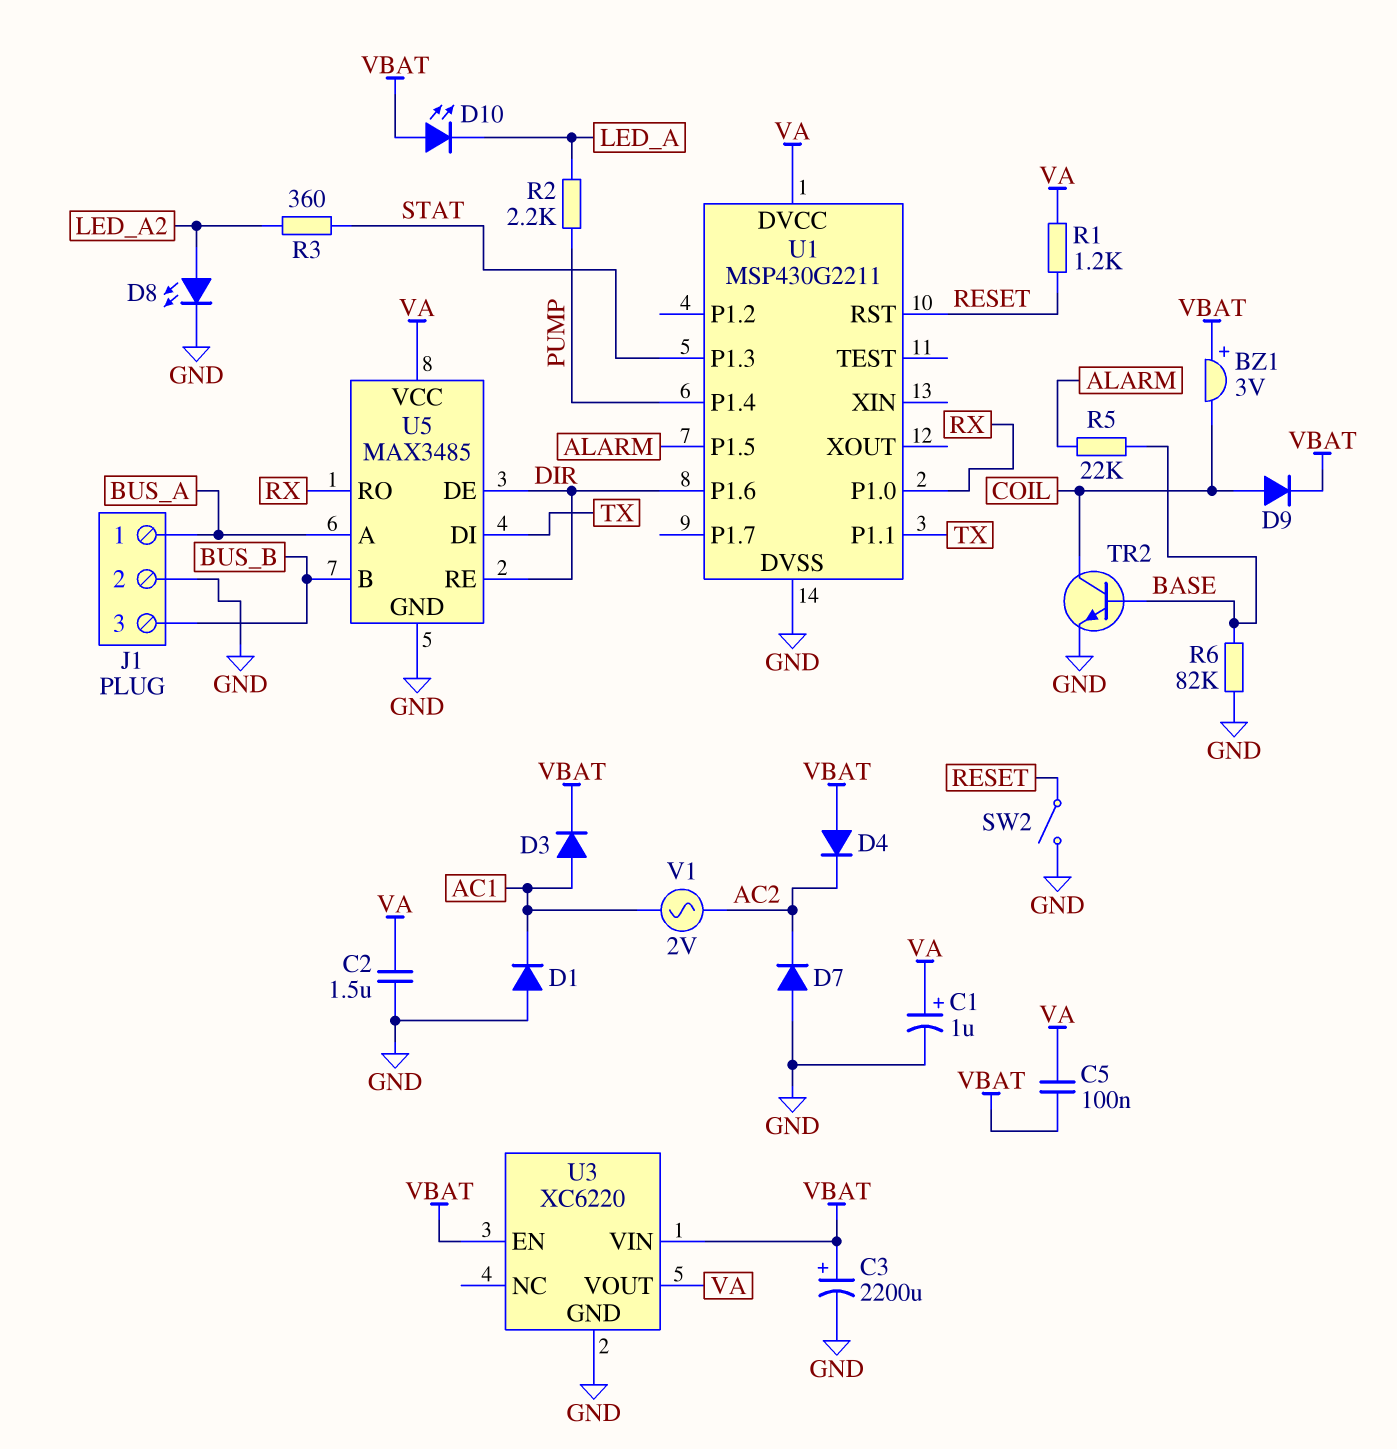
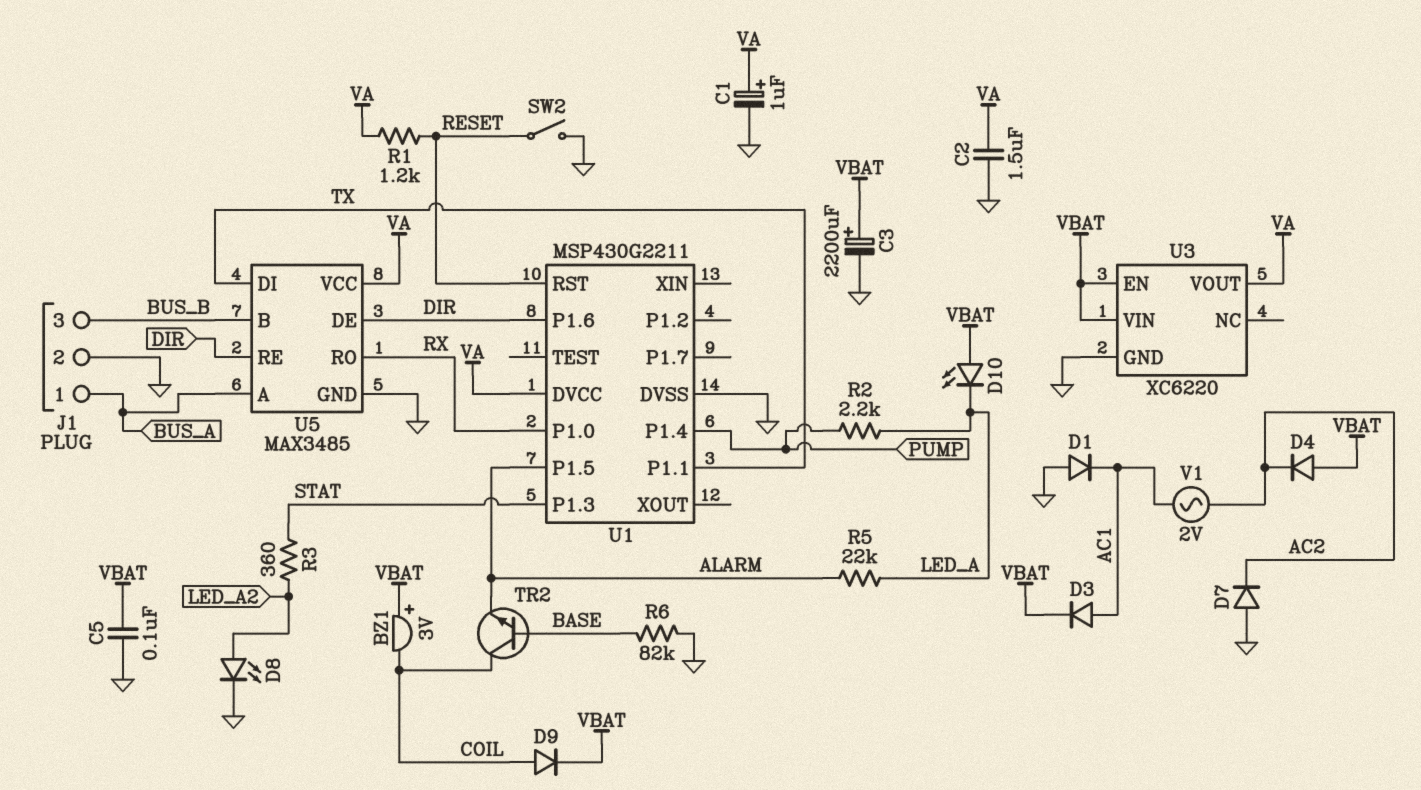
C5: 100nF (VA, VBAT) -> 100nF (GND, VBAT)
R5: 22k (ALARM, BASE) -> 22k (ALARM, LED_A)
TR2: NPN (B BASE, C COIL, E GND) -> NPN (B BASE, C COIL, E ALARM)

